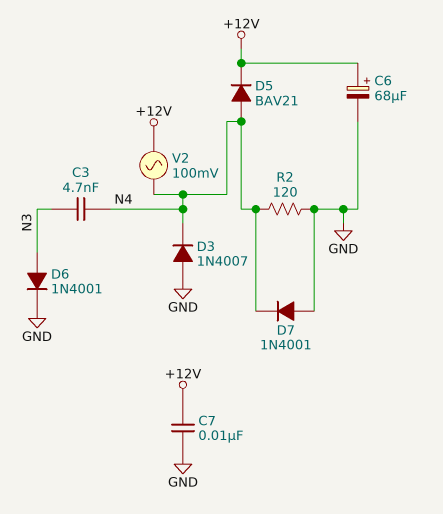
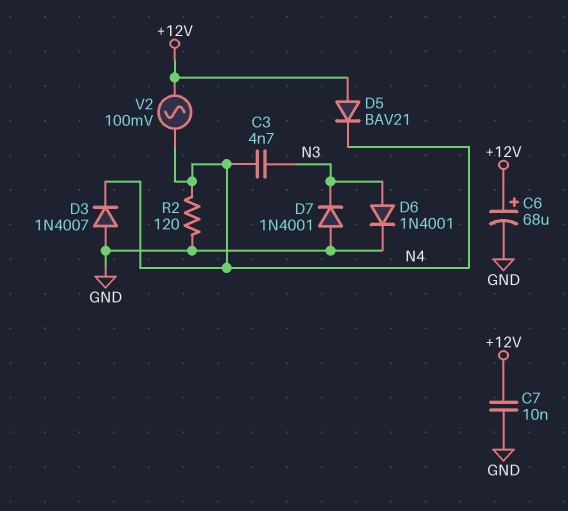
D5: diode BAV21 (A N4, K +12V) -> diode BAV21 (A +12V, K N4)
D7: diode 1N4001 (A GND, K N4) -> diode 1N4001 (A GND, K N3)

